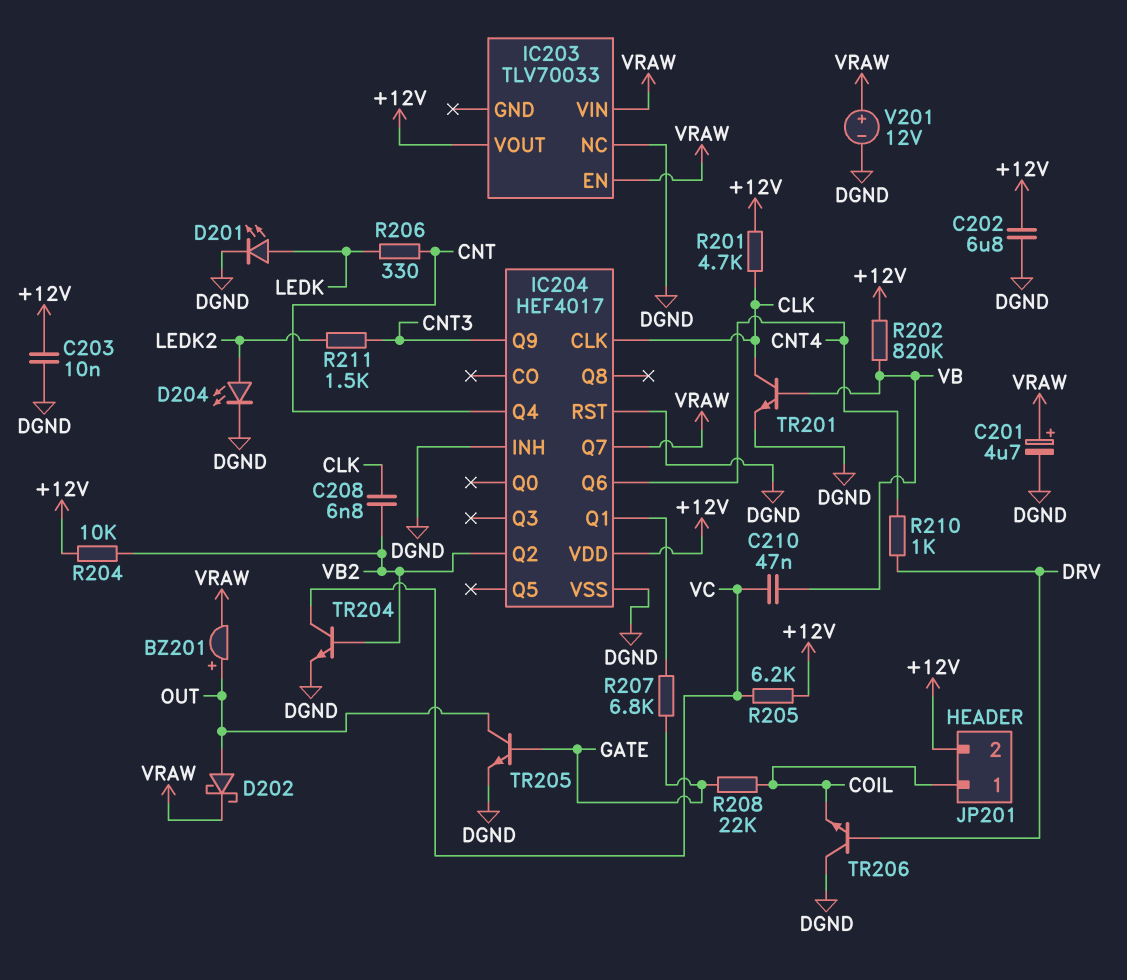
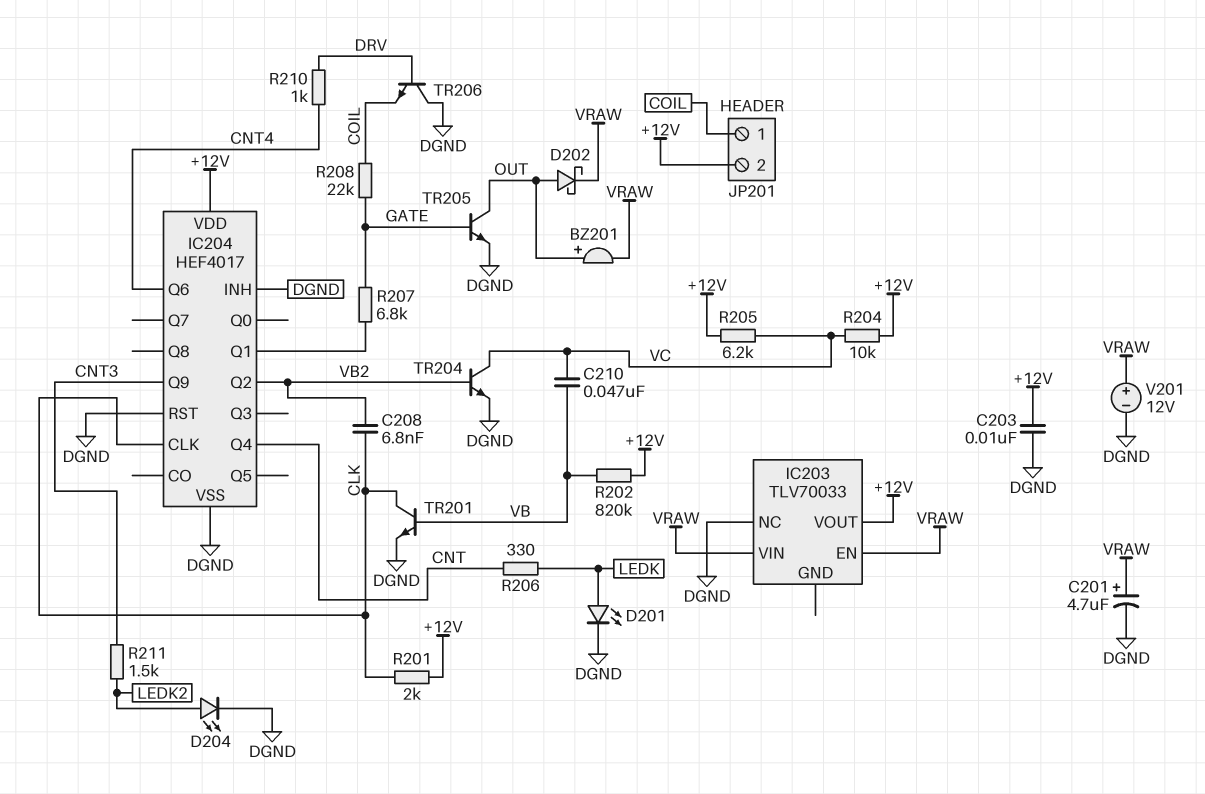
C202: 6.8uF (+12V, DGND) -> none
IC204 pin Q7: VRAW -> none
R201: 4.7k (+12V, CLK) -> 2k (+12V, CLK)
R204: 10k (+12V, VB2) -> 10k (+12V, VC)

